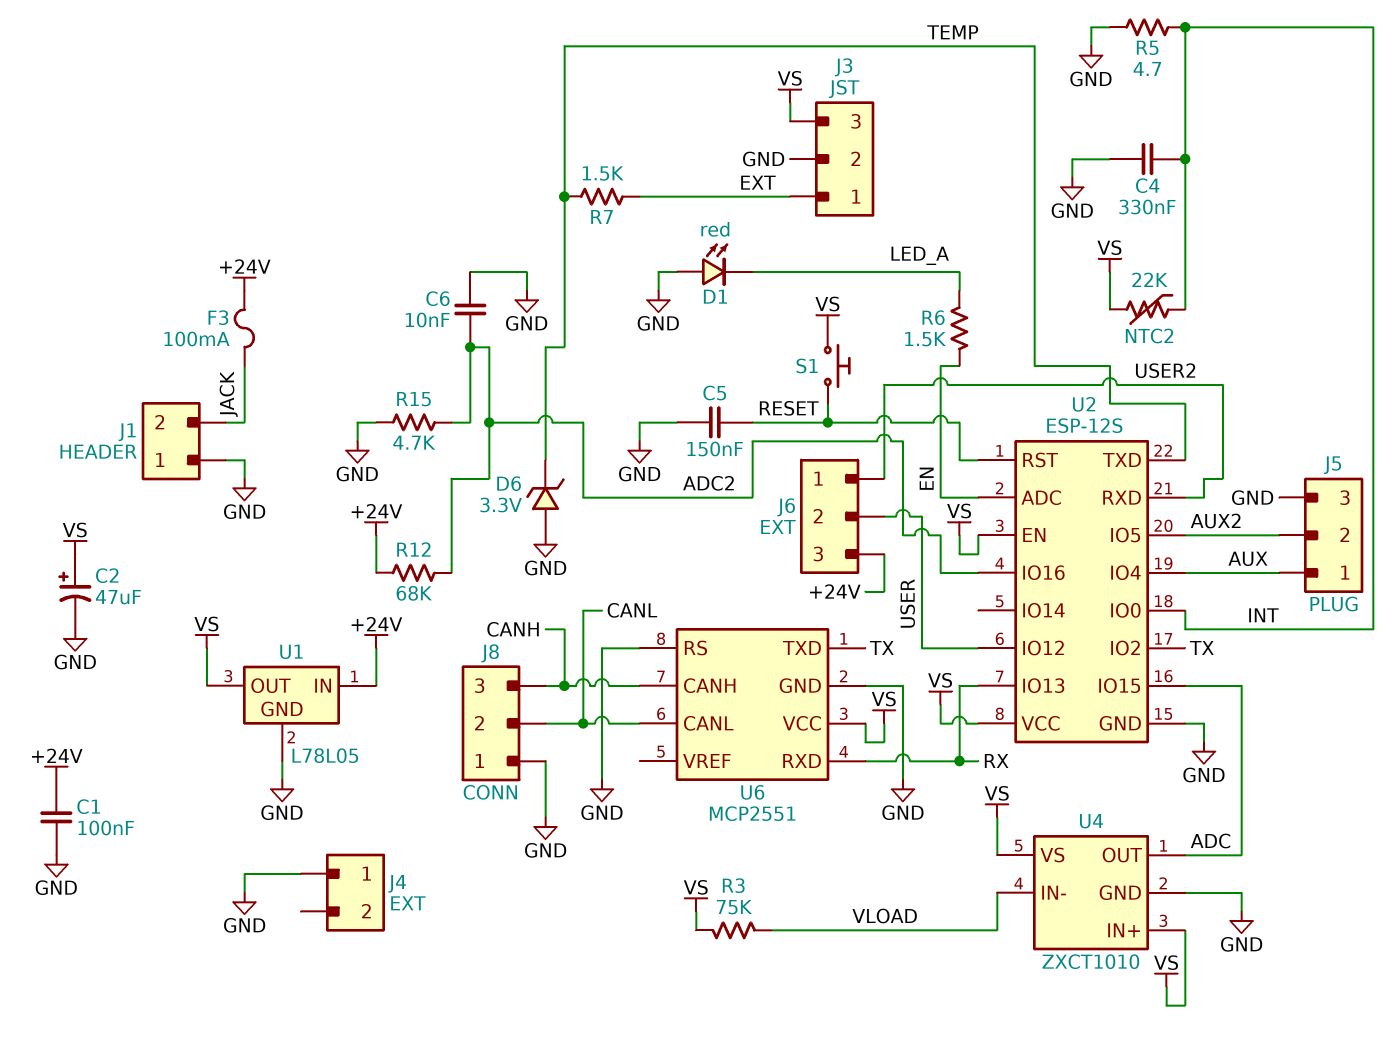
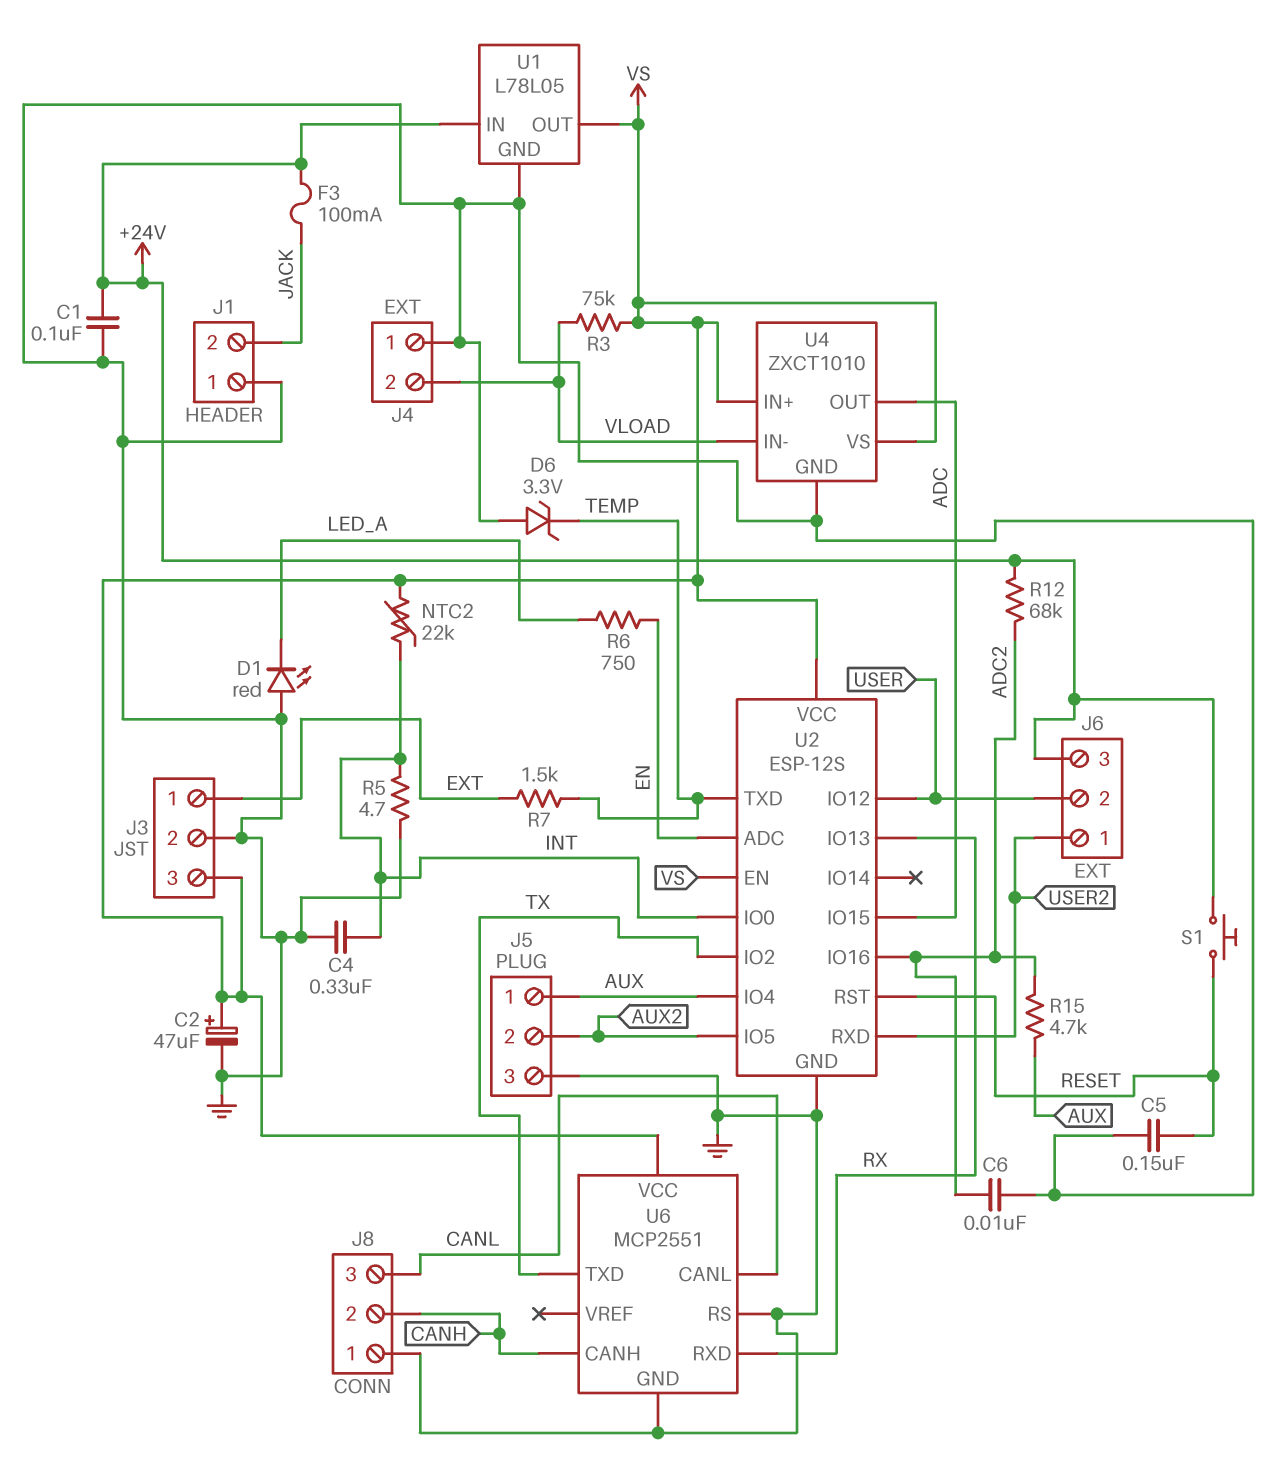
J4 pin 2: none -> VLOAD
J8 pin 2: CANL -> CANH
J8 pin 3: CANH -> CANL
R6: 1.5k (EN, LED_A) -> 750 (EN, LED_A)
R15: 4.7k (ADC2, GND) -> 4.7k (ADC2, AUX)
S1: button (RESET, VS) -> button (+24V, RESET)

